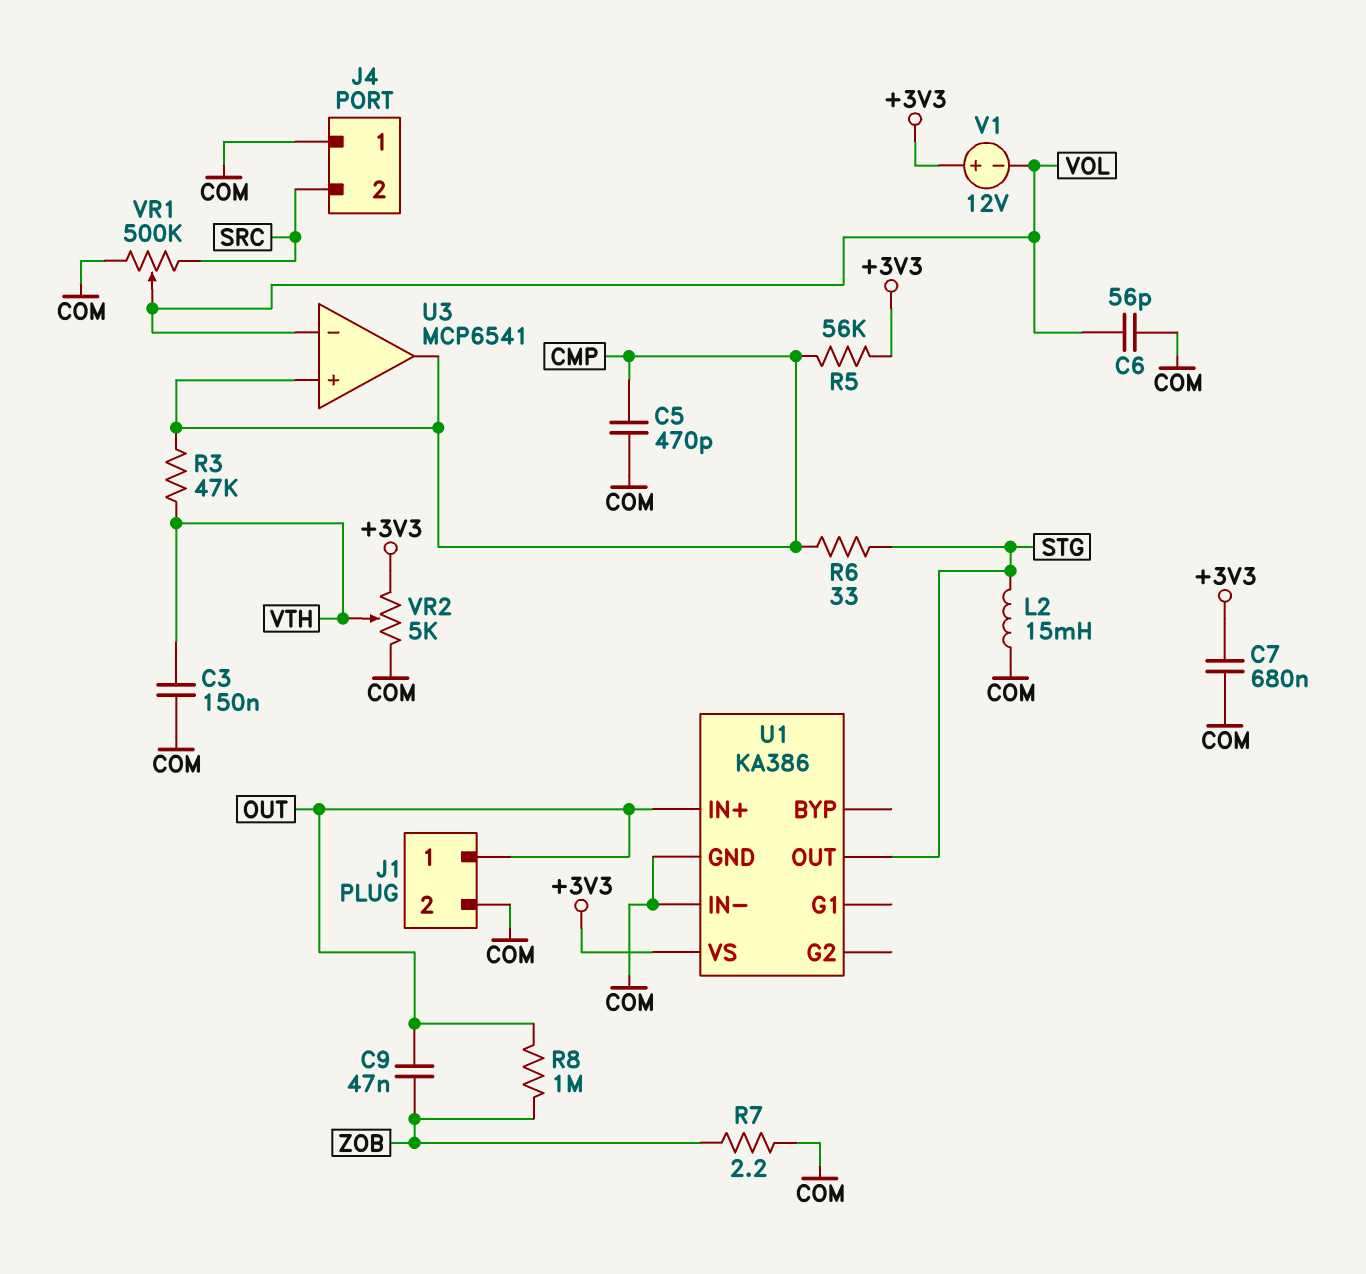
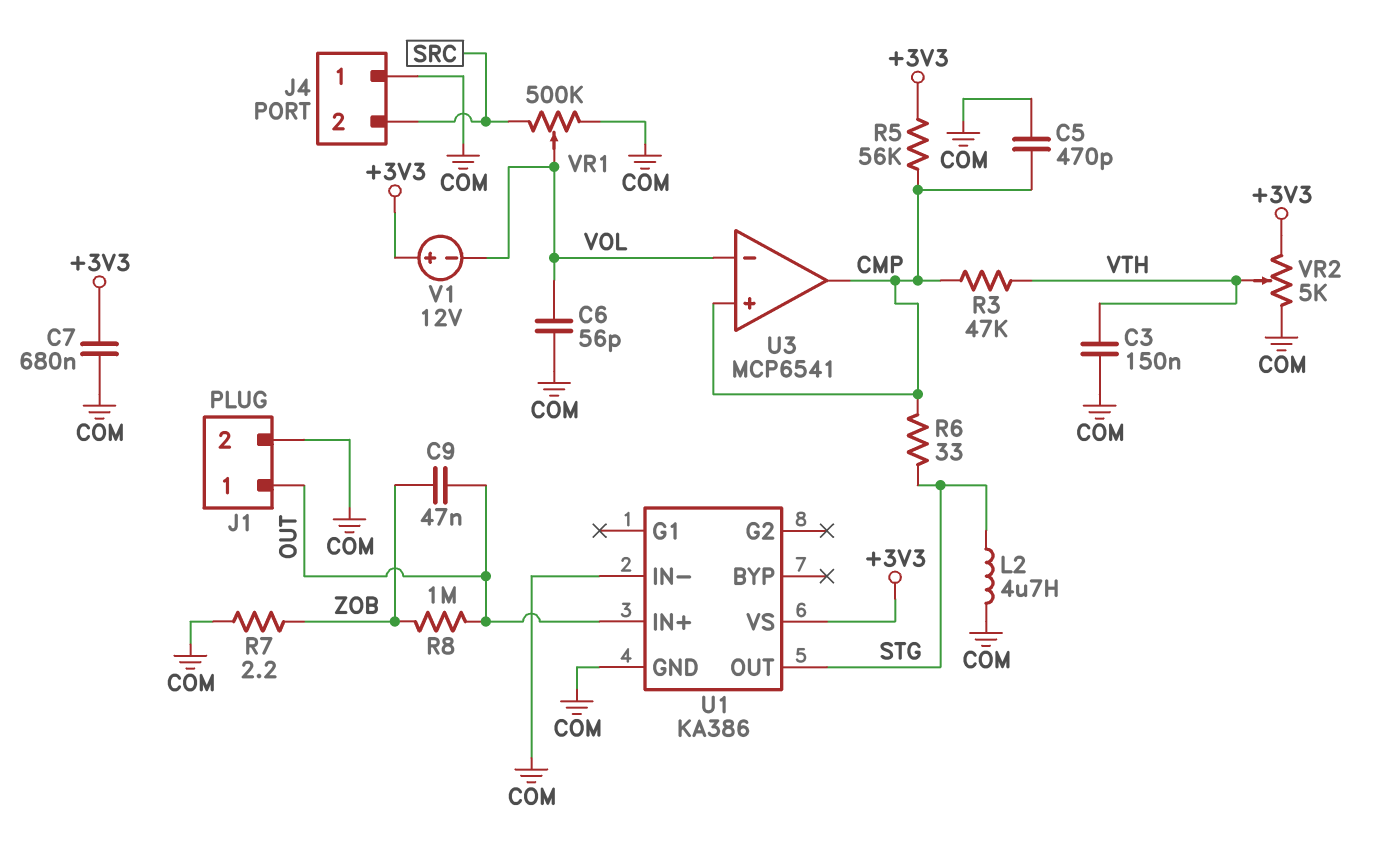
L2: 15mH (COM, STG) -> 4.7uH (COM, STG)

